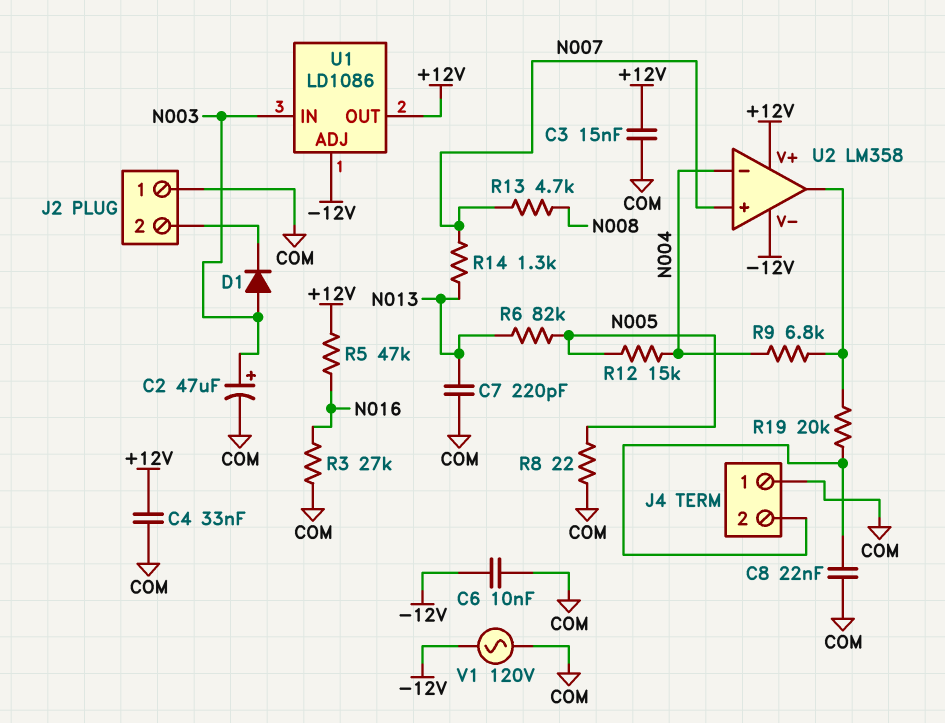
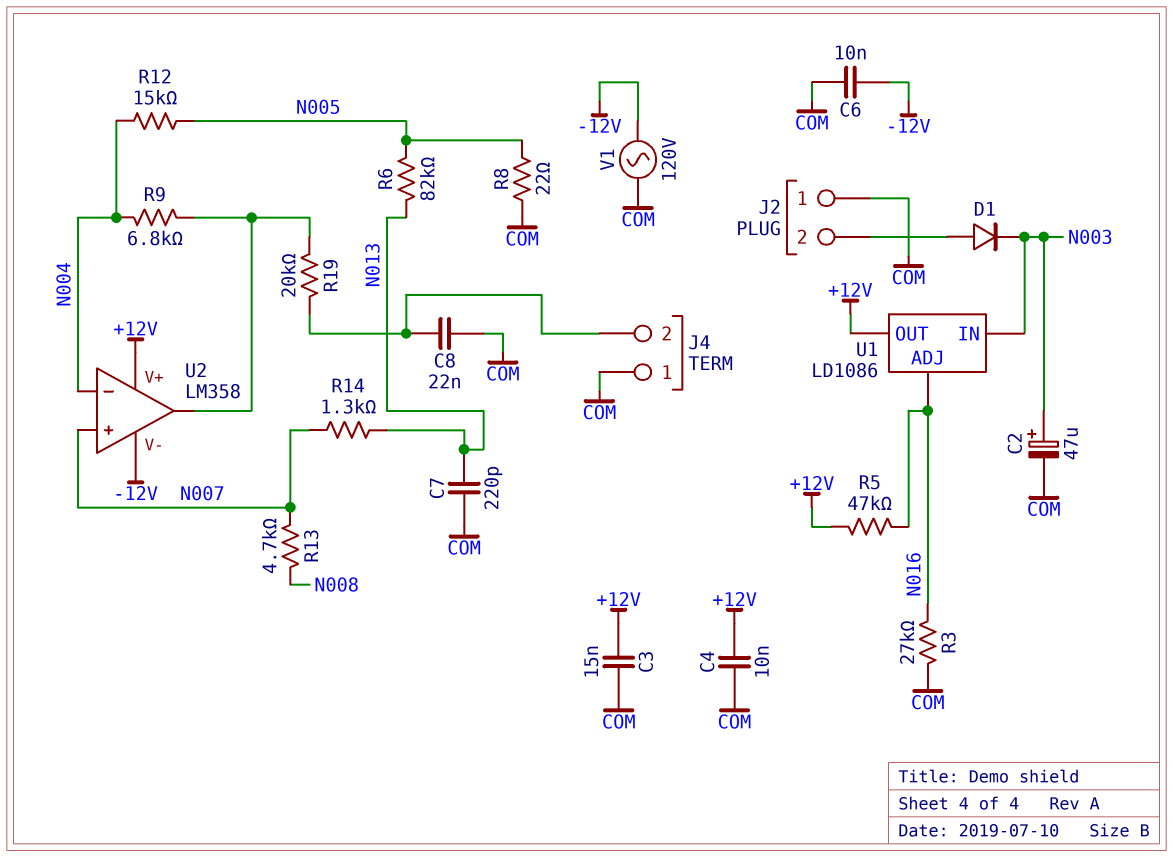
C4: 33nF (+12V, COM) -> 10nF (+12V, COM)
D1: diode (A N003, K J2/2) -> diode (A J2/2, K N003)
U1 pin ADJ: -12V -> N016

